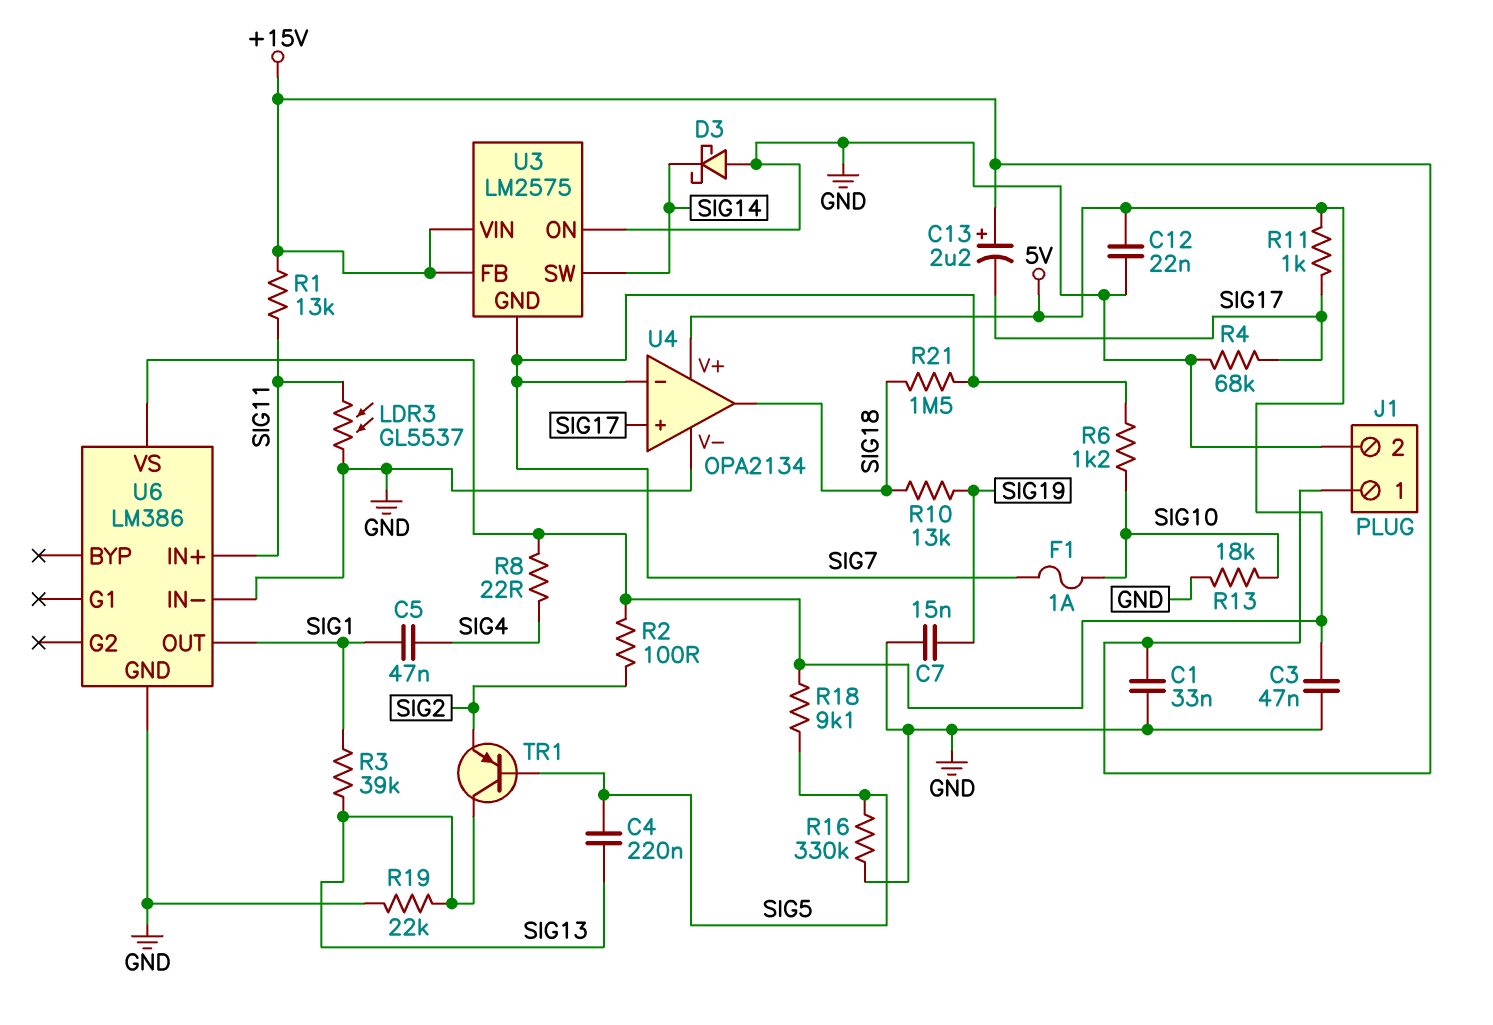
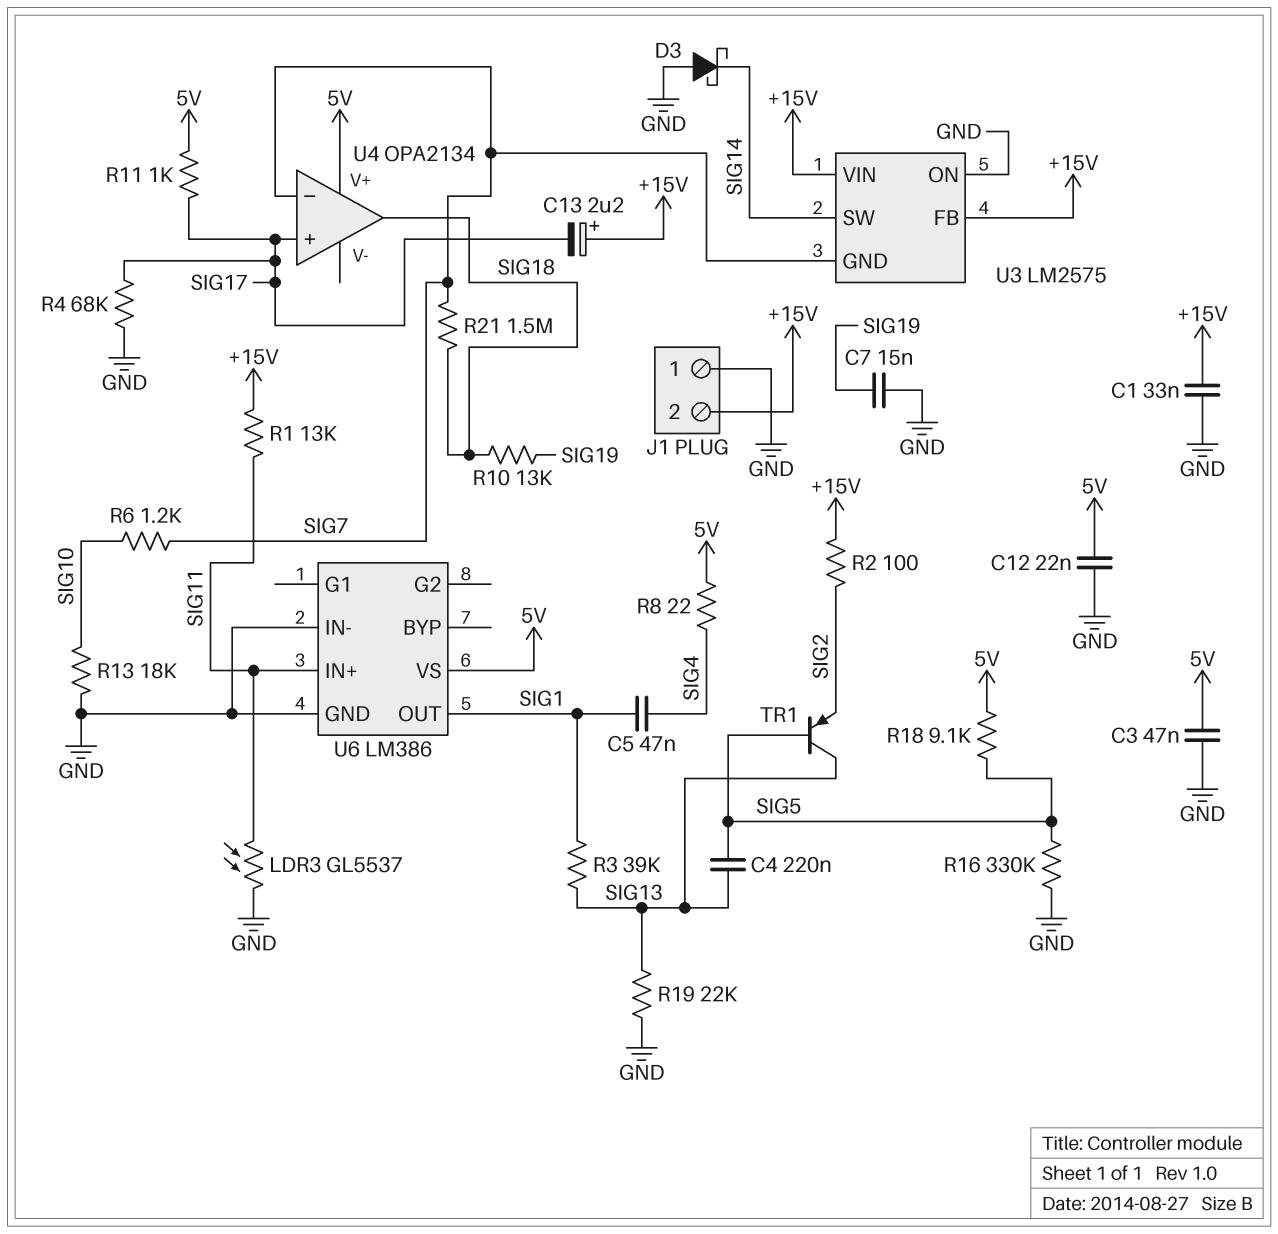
F1: 1A (SIG7, SIG10) -> none
J1 pin 1: +15V -> GND
J1 pin 2: GND -> +15V
R2: 100 (5V, SIG2) -> 100 (+15V, SIG2)
U4 pin V-: GND -> none

